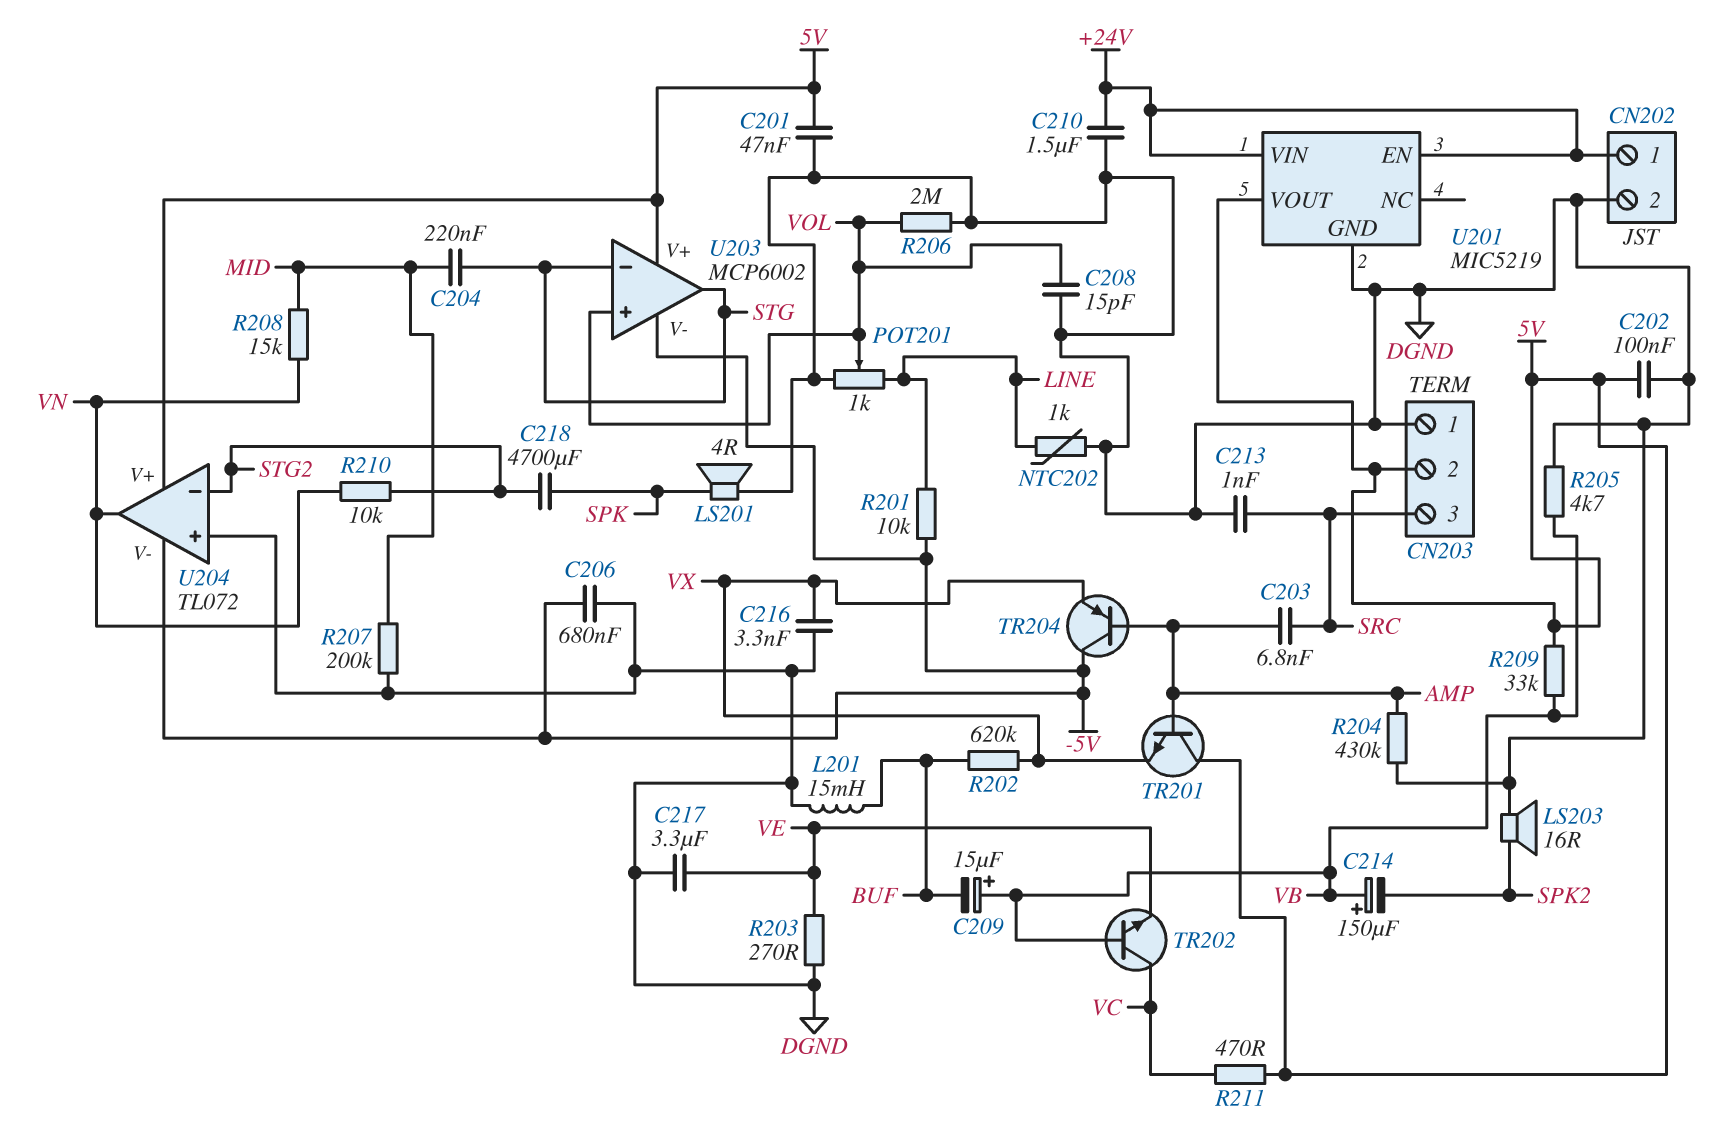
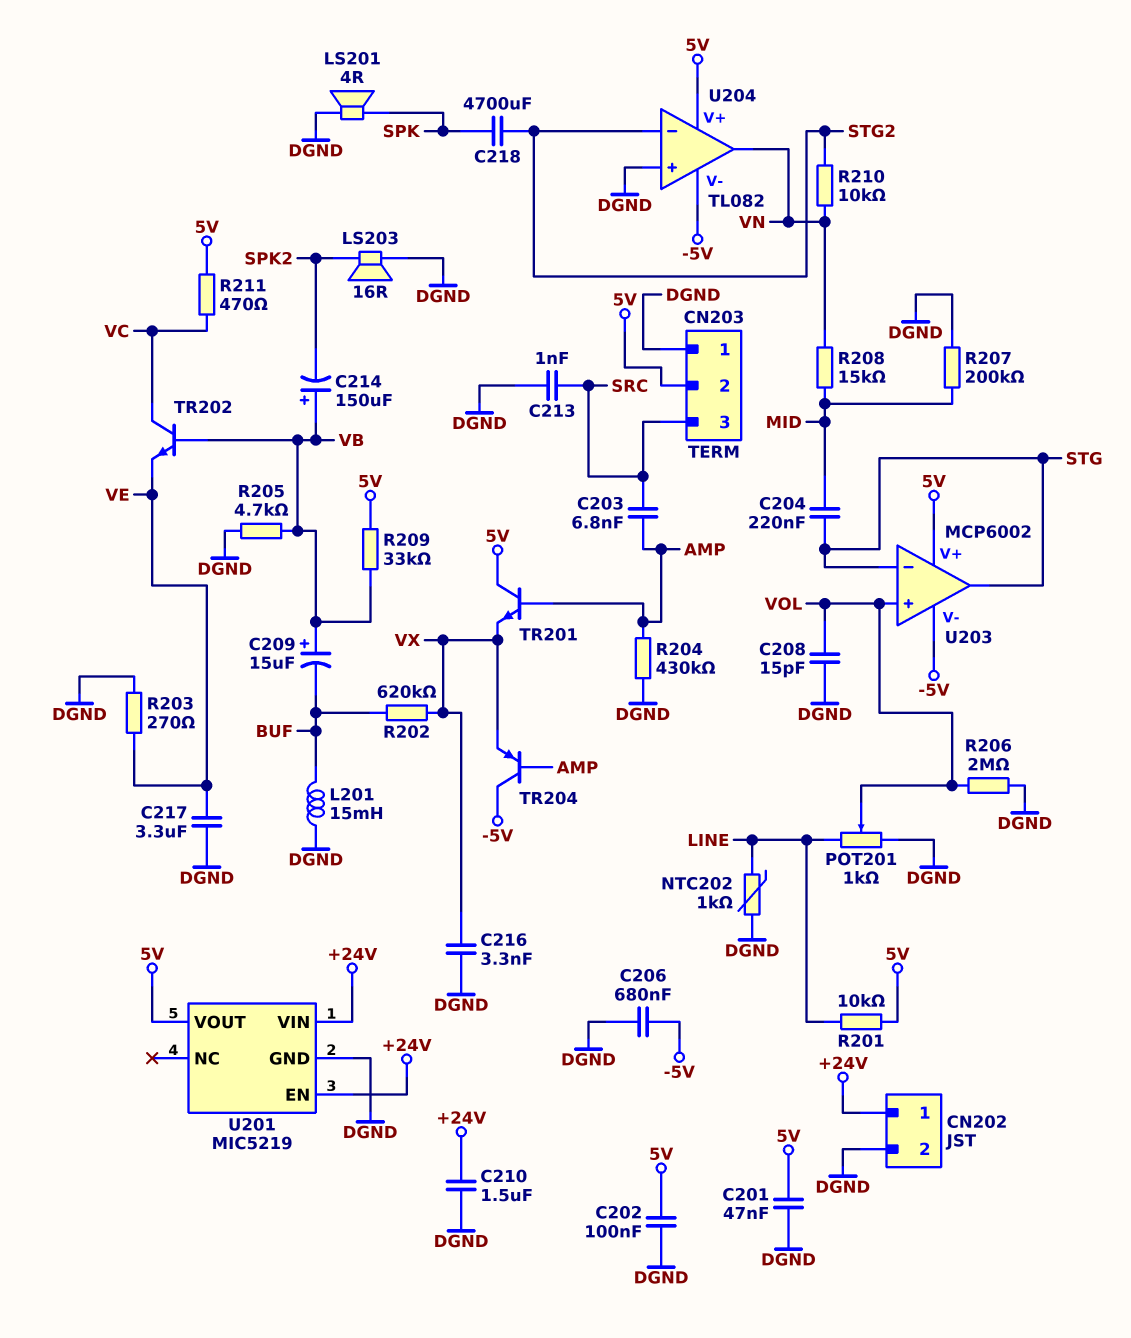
R201: 10k (-5V, LINE) -> 10k (5V, LINE)
U204: TL072 -> TL082

